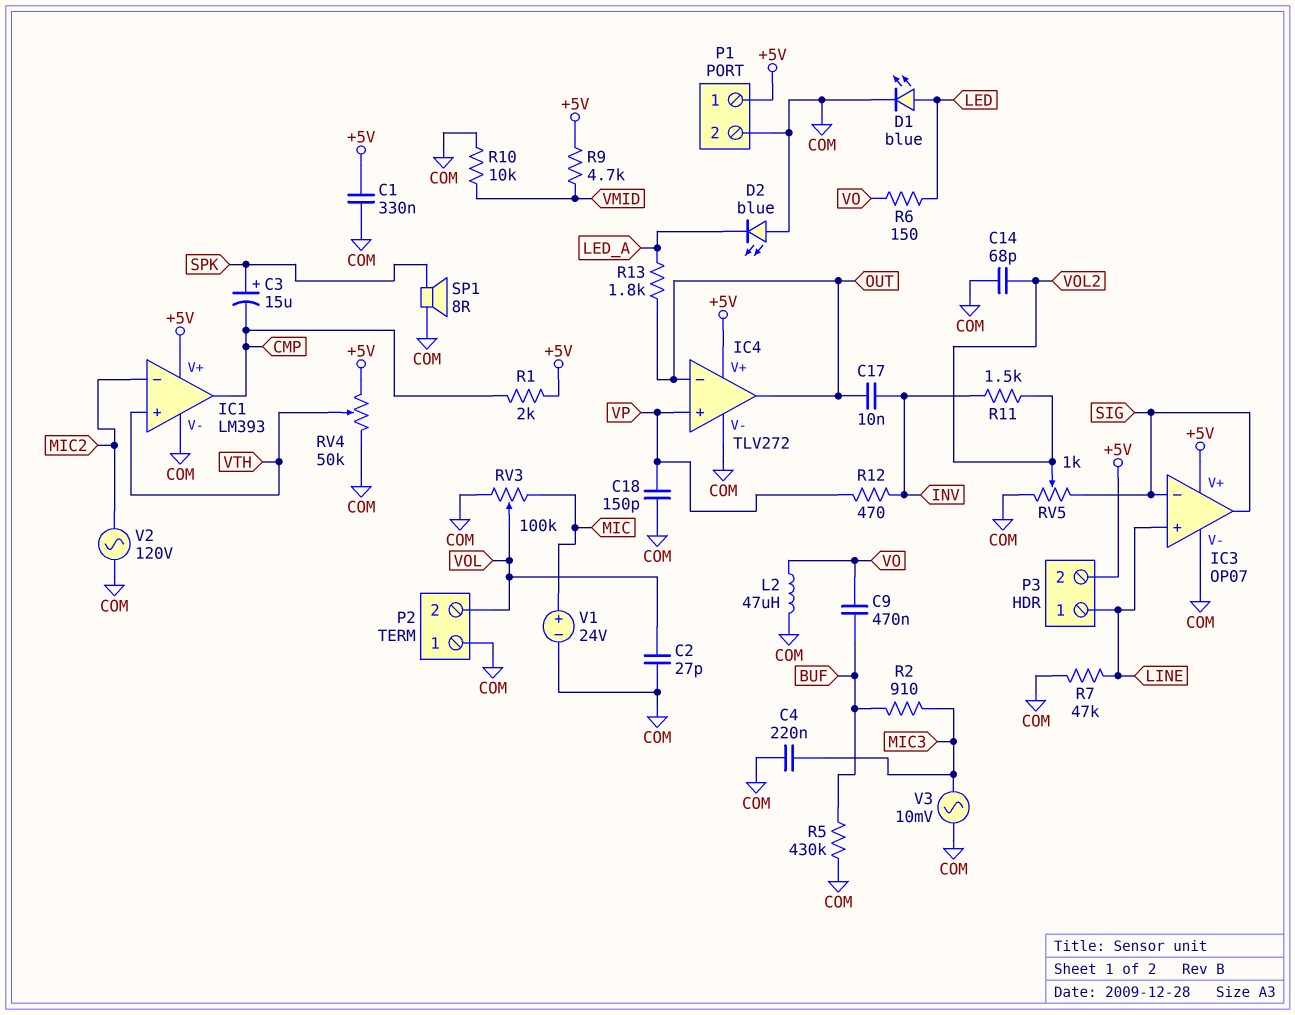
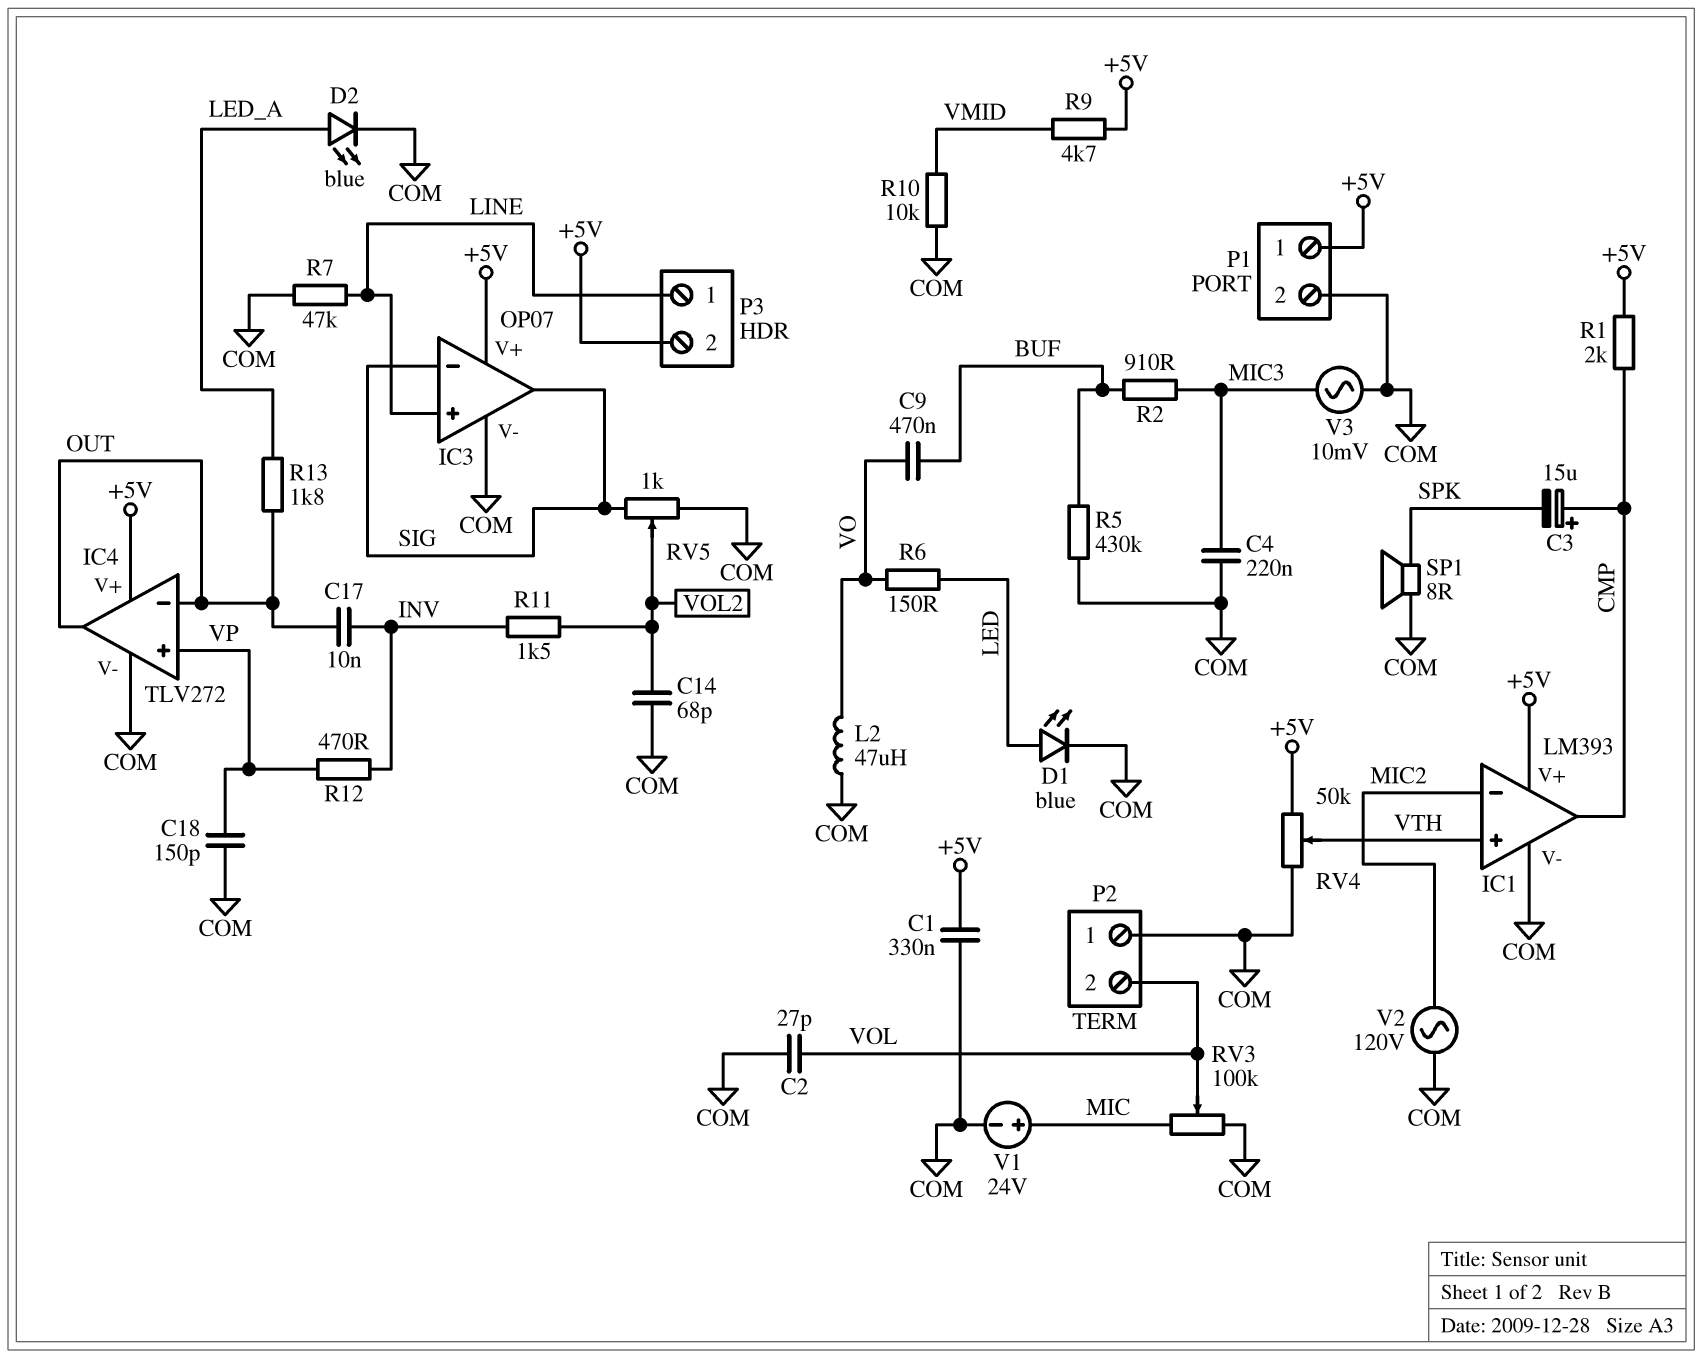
C3: 15uF (plus SPK, minus CMP) -> 15uF (plus CMP, minus SPK)
D2: LED blue (A COM, K LED_A) -> LED blue (A LED_A, K COM)

